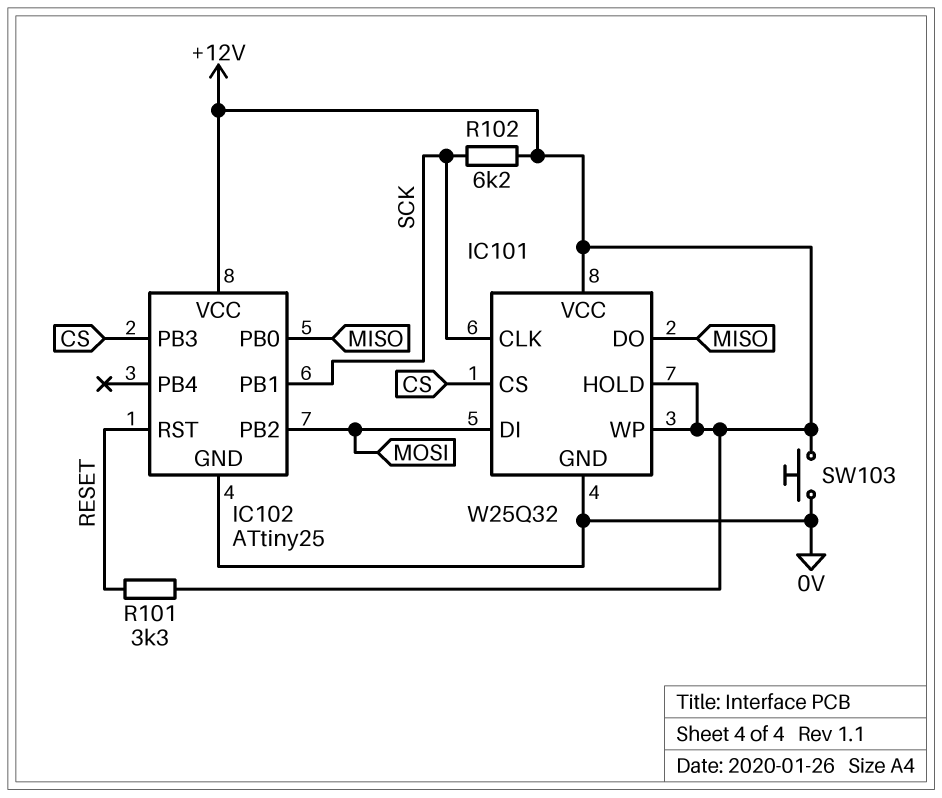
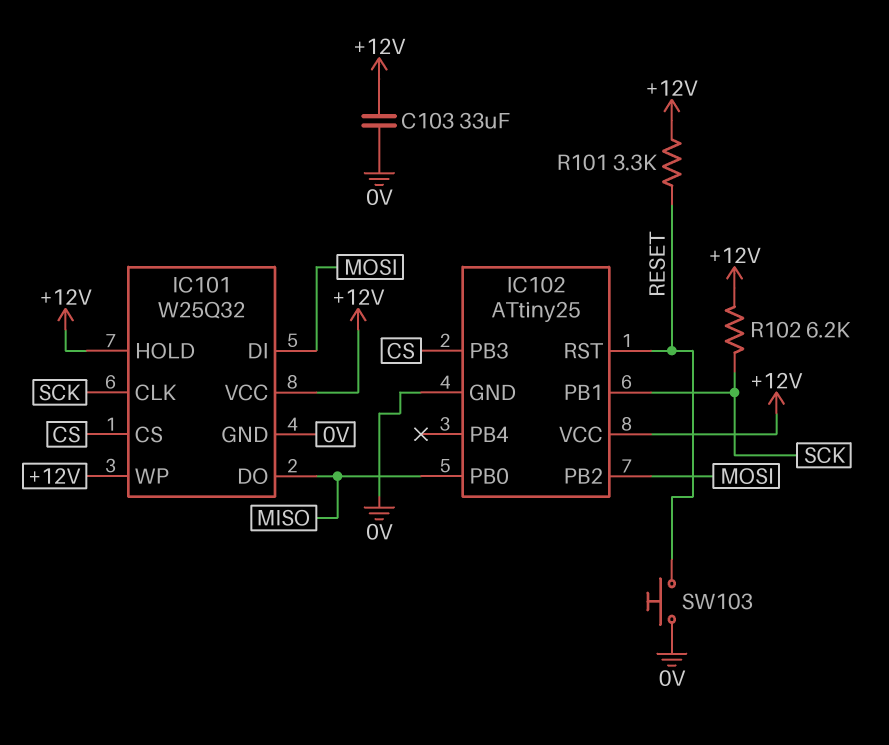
C103: none -> 33uF (+12V, 0V)
SW103: button (+12V, 0V) -> button (0V, RESET)

